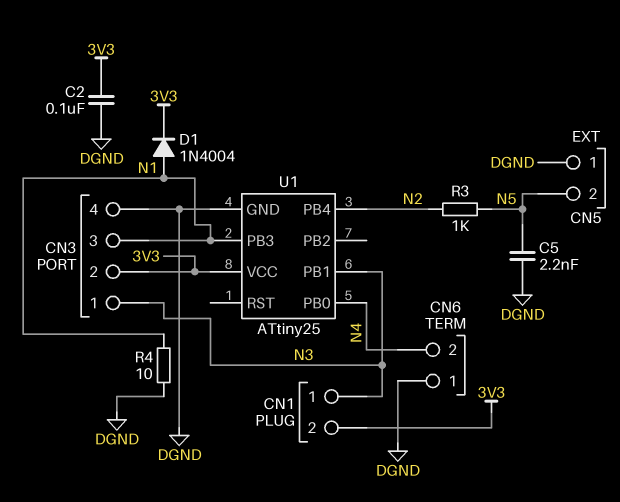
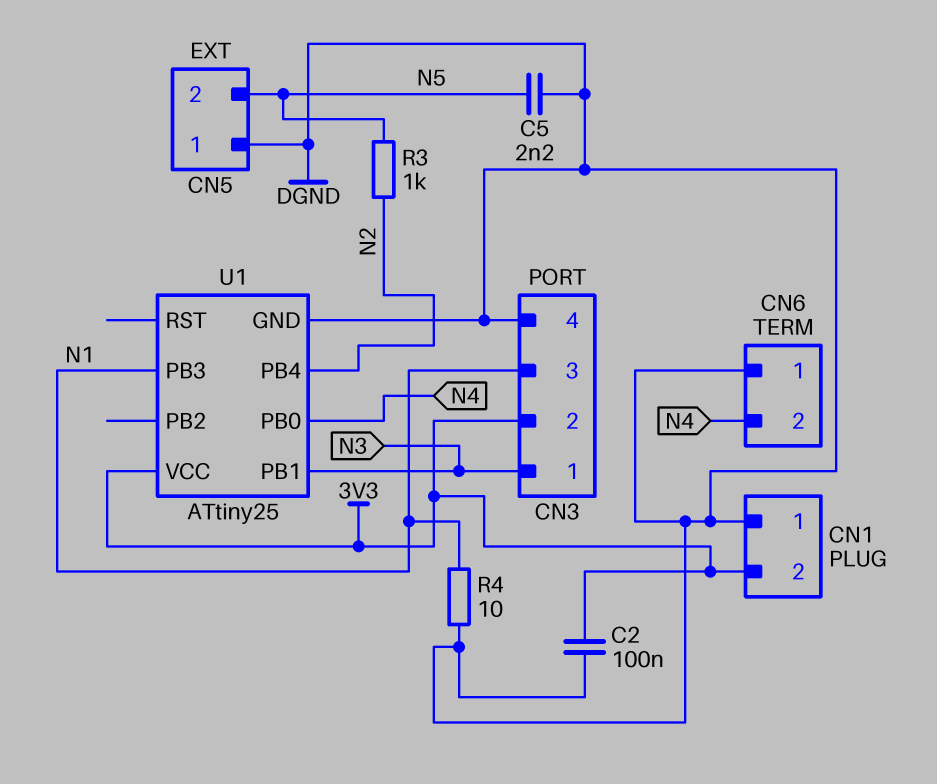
CN1 pin 1: N3 -> DGND
D1: diode 1N4004 (A N1, K 3V3) -> none

